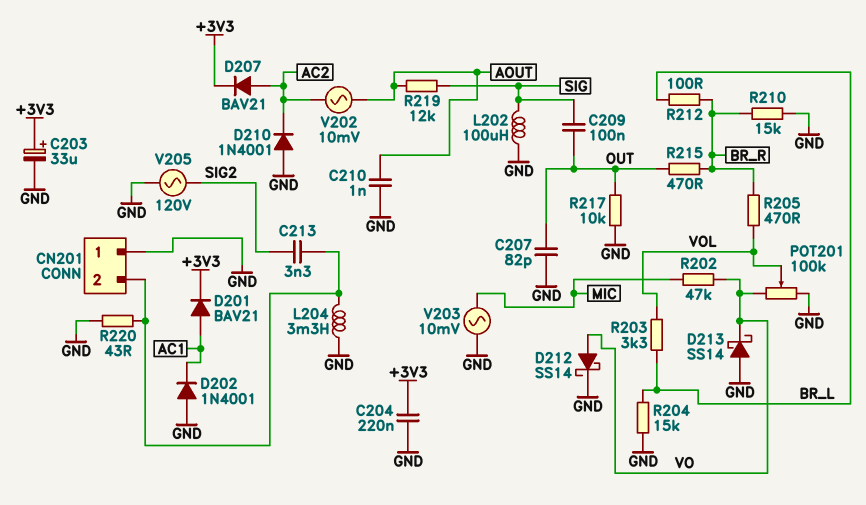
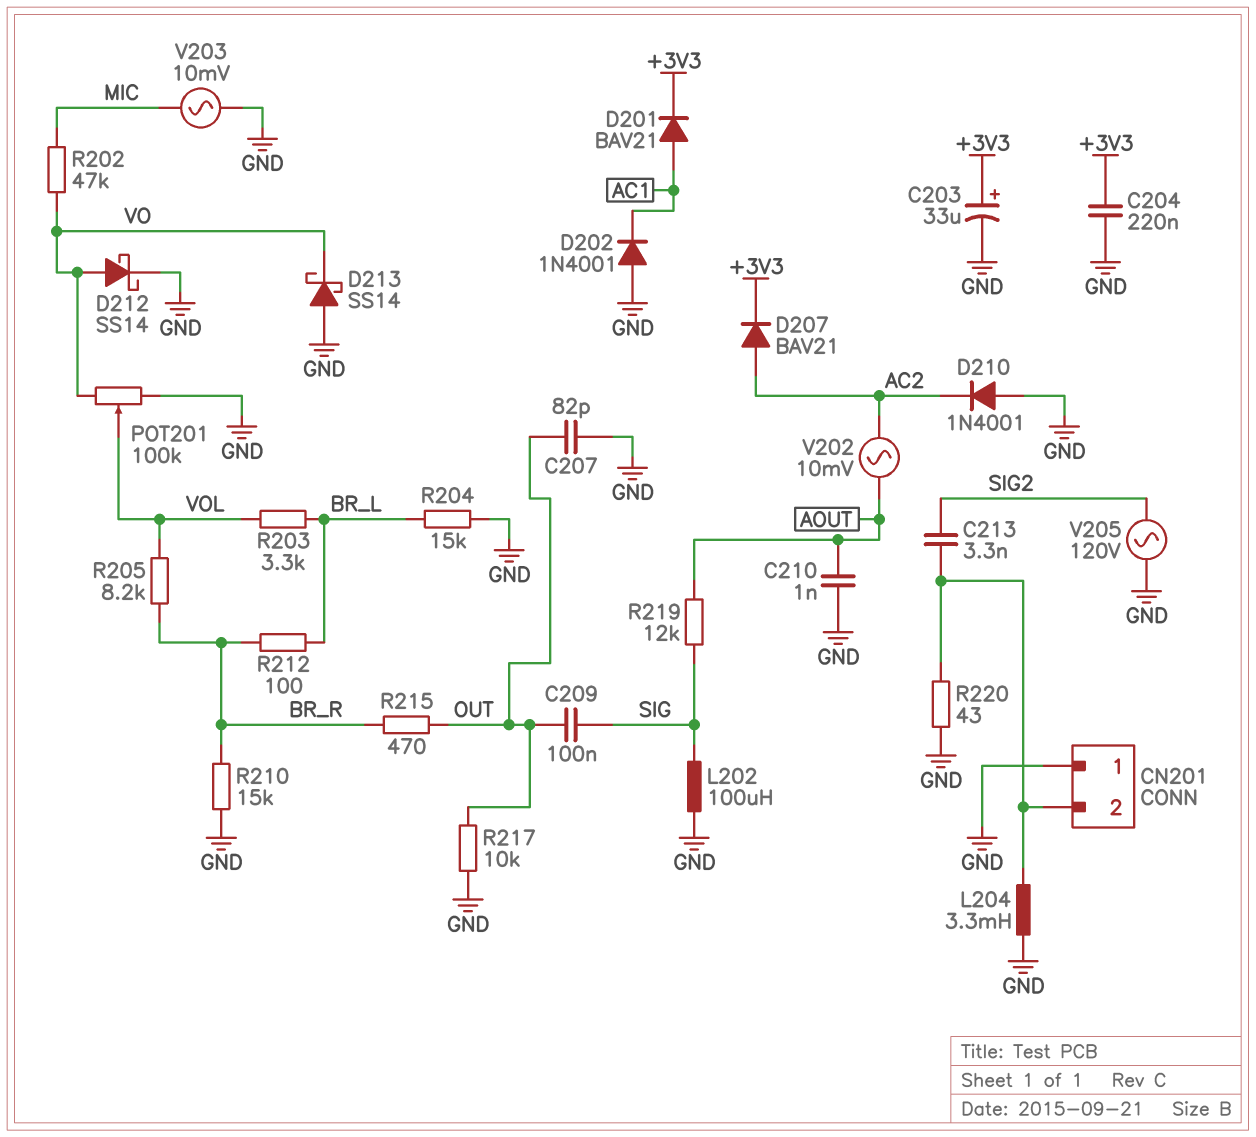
R205: 470 (BR_R, VOL) -> 8.2k (BR_R, VOL)

